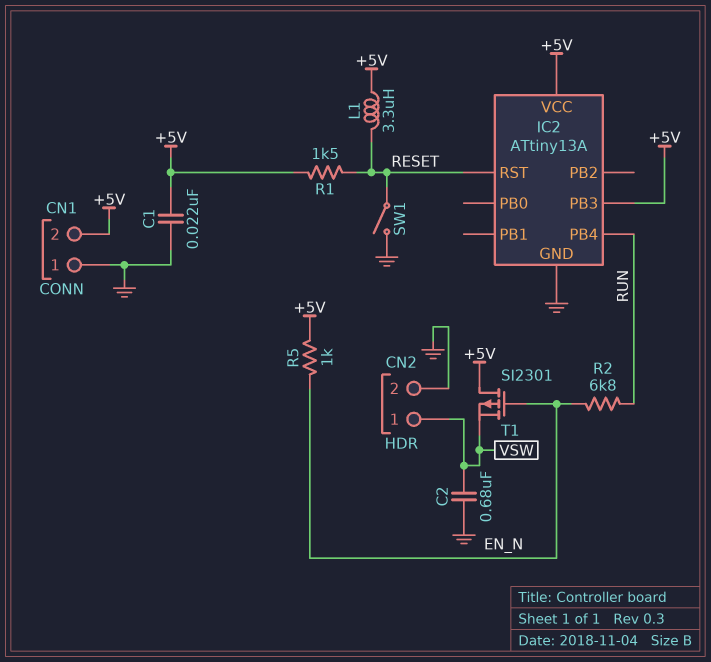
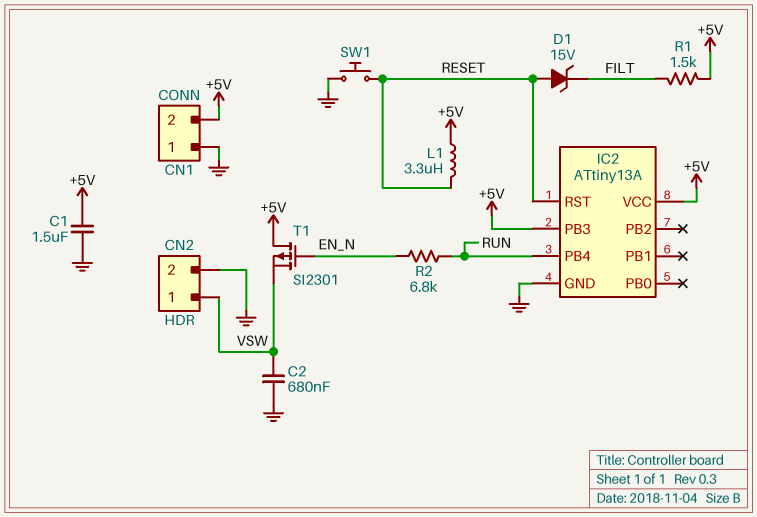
C1: 22nF (+5V, GND) -> 1.5uF (+5V, GND)
D1: none -> zener 15V (A RESET, K FILT)
R1: 1.5k (+5V, RESET) -> 1.5k (+5V, FILT)
R5: 1k (+5V, EN_N) -> none
SW1: switch (GND, RESET) -> button (GND, RESET)

